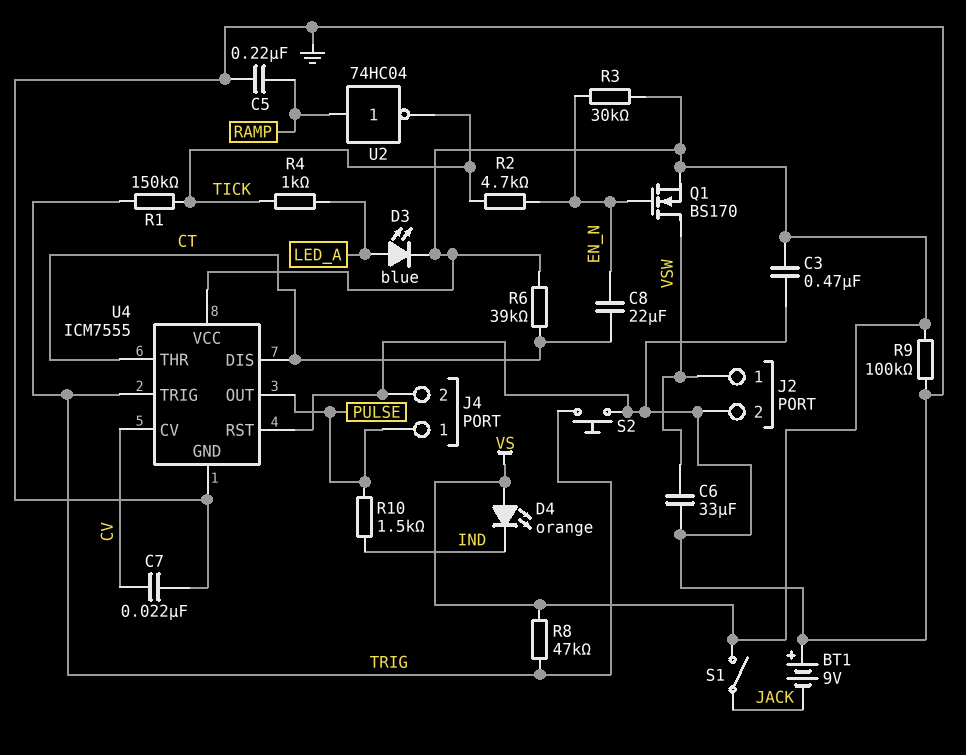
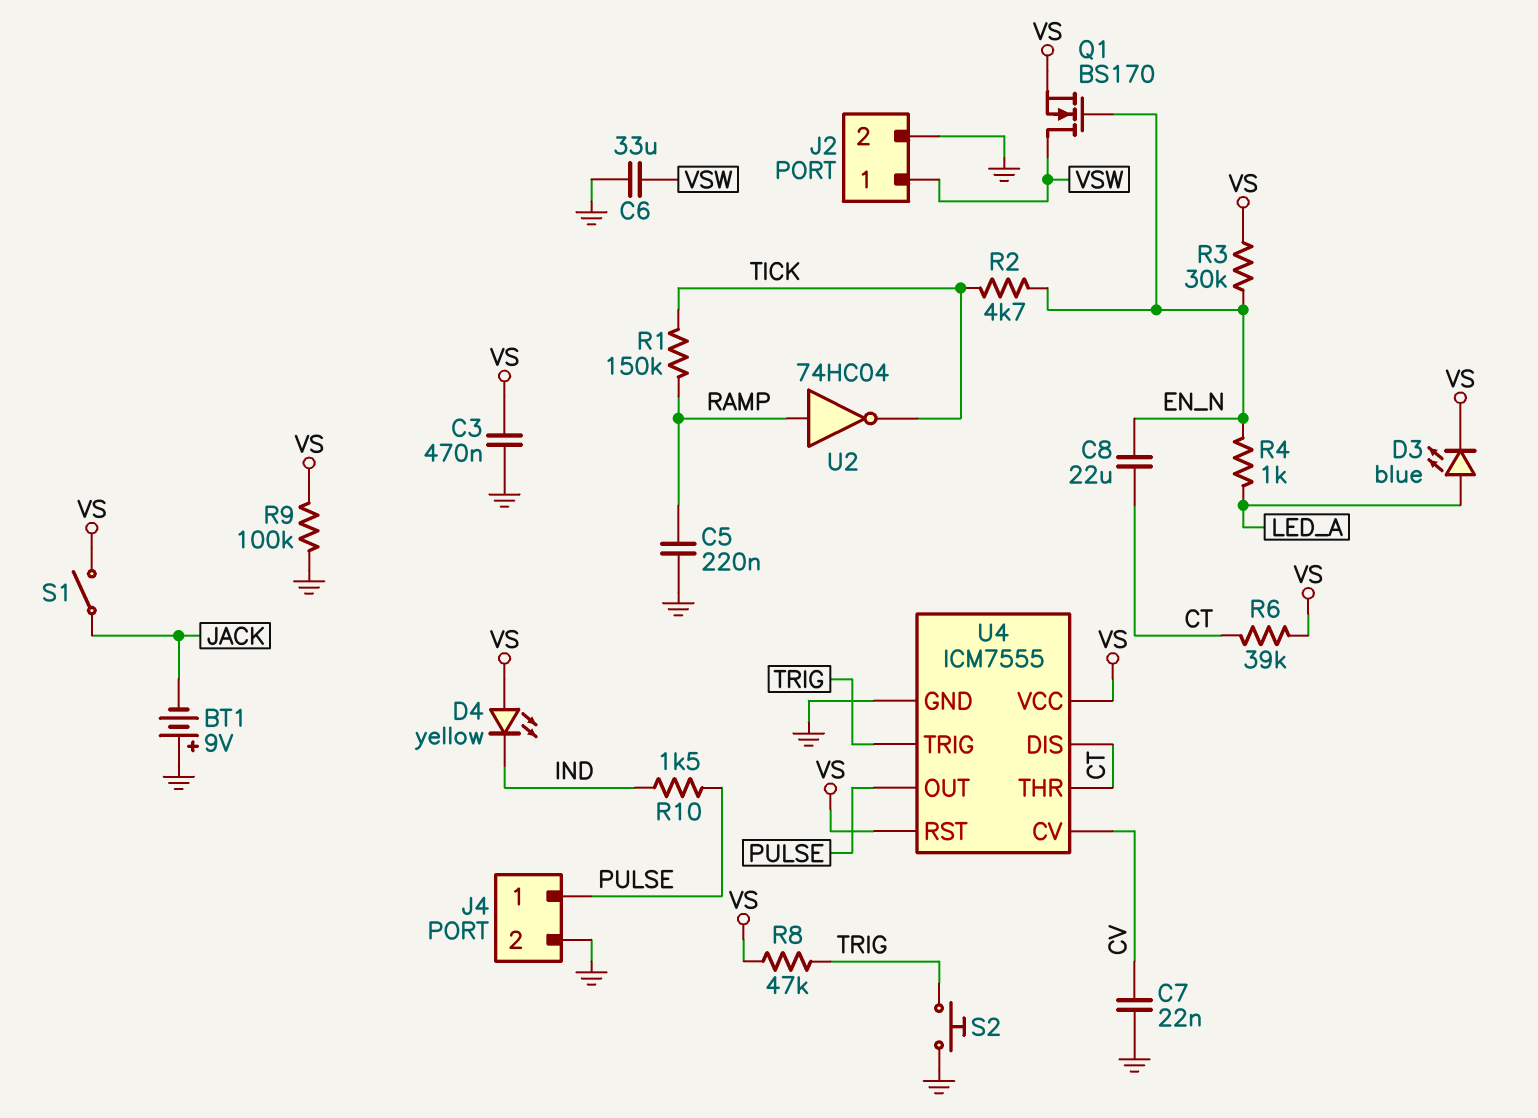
D4: LED orange (A VS, K IND) -> LED yellow (A VS, K IND)
R1: 150k (TICK, TRIG) -> 150k (RAMP, TICK)
R4: 1k (LED_A, TICK) -> 1k (EN_N, LED_A)
U4 pin RST: GND -> VS

